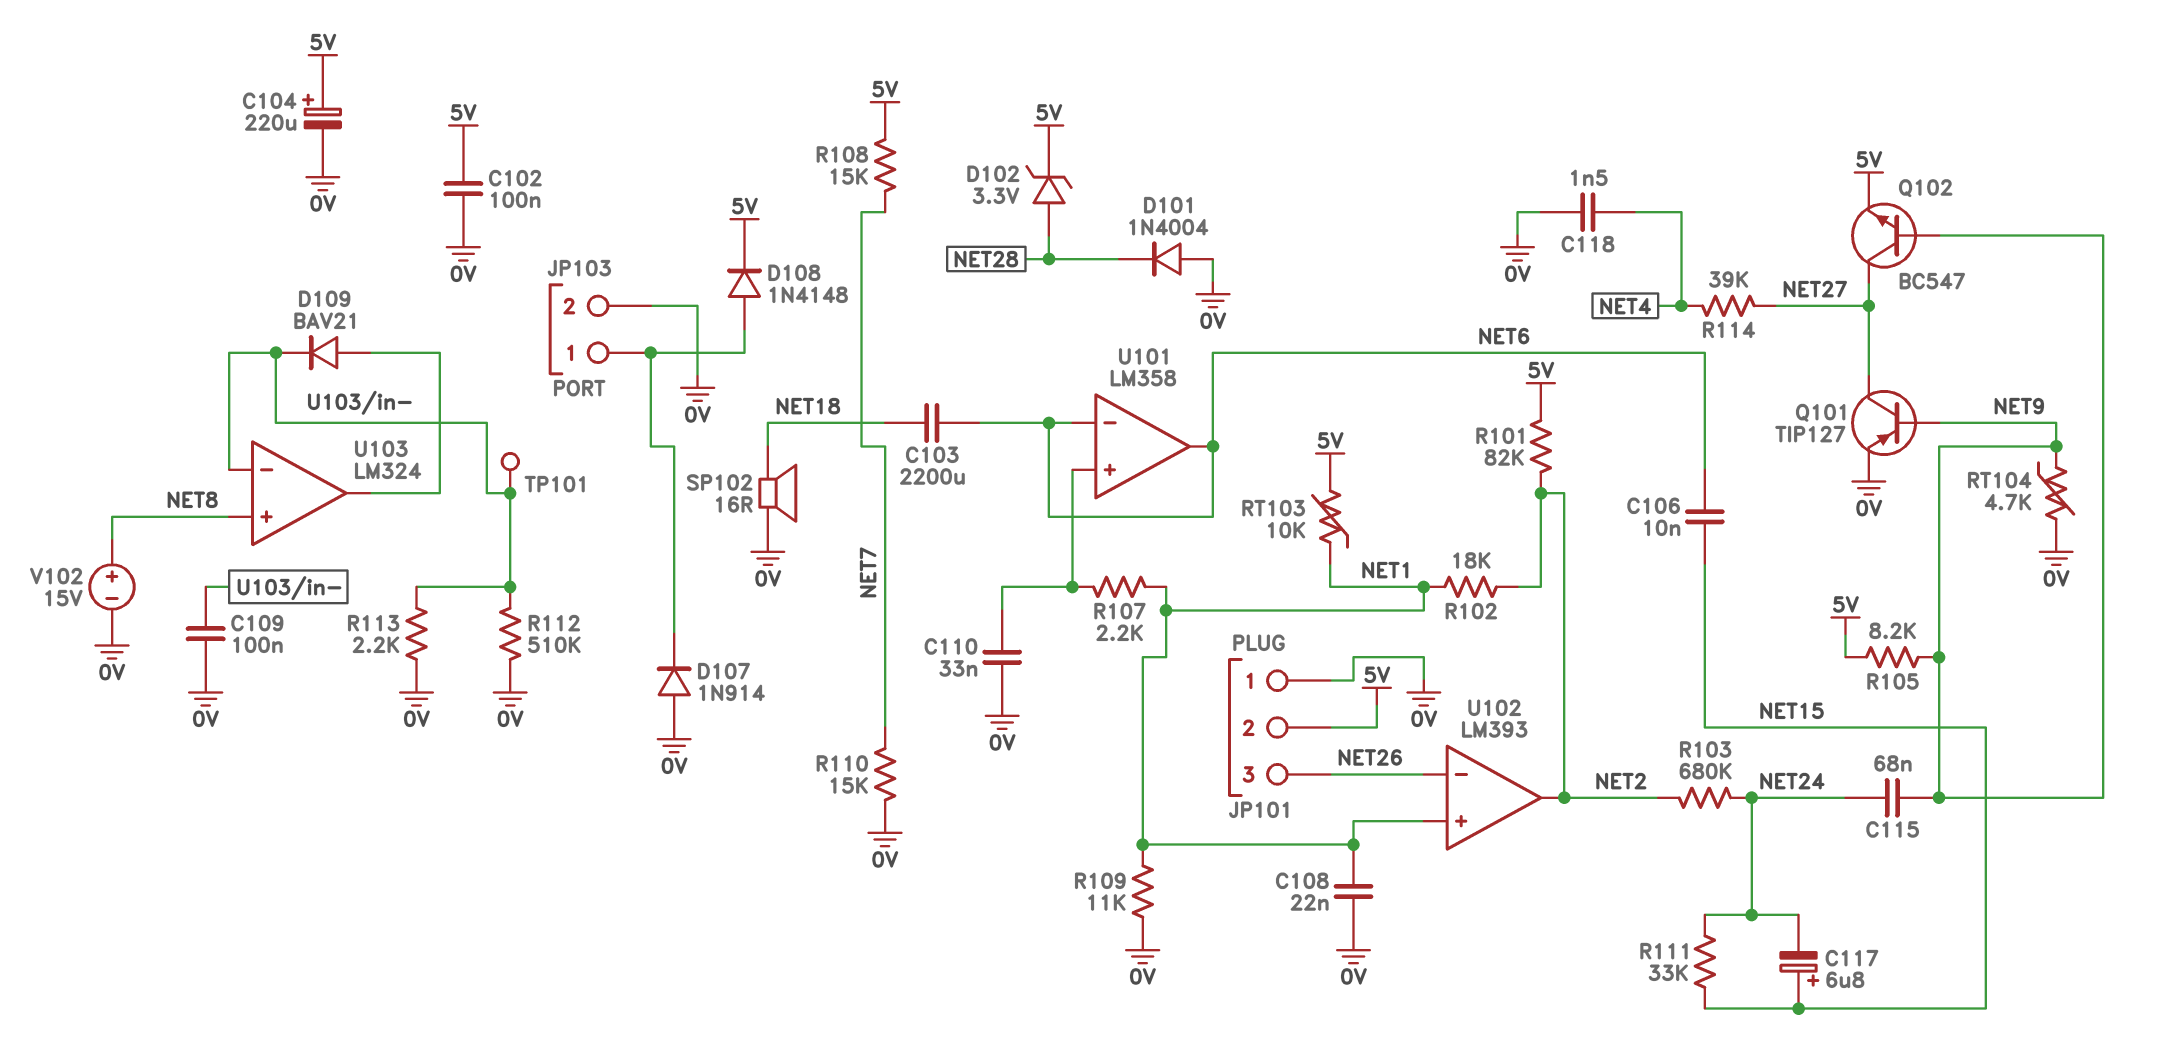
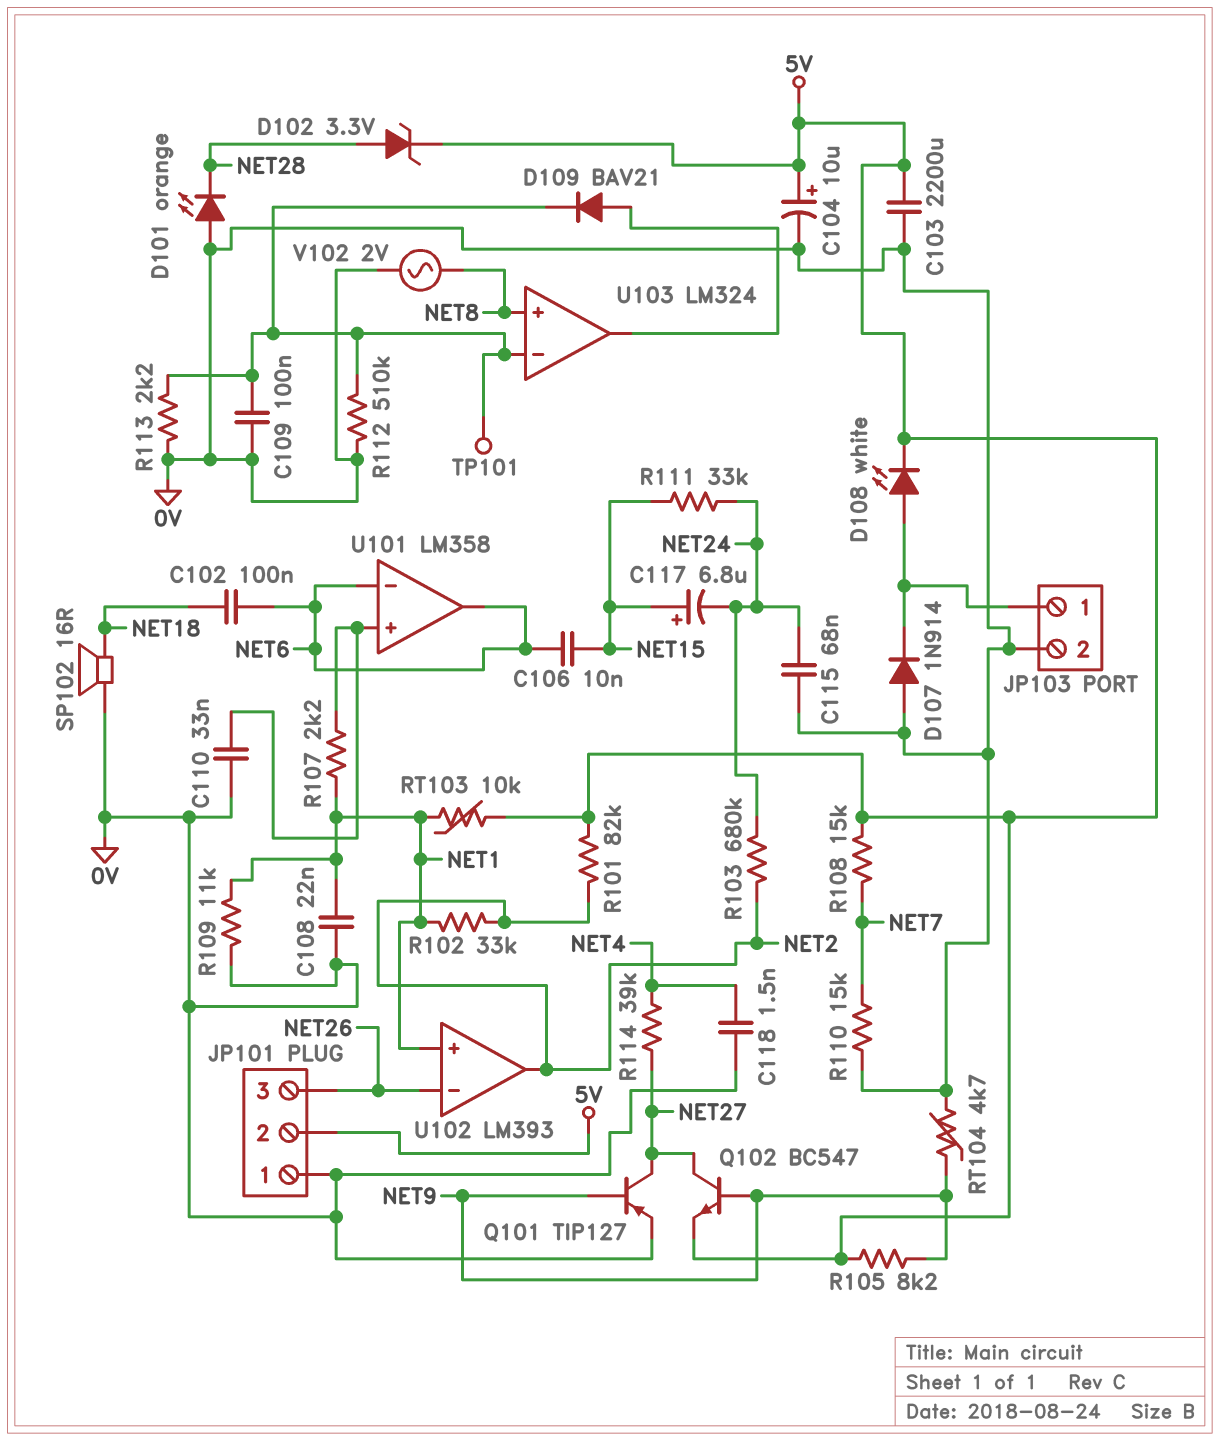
C102: 100nF (0V, 5V) -> 100nF (NET6, NET18)
C103: 2200uF (NET6, NET18) -> 2200uF (0V, 5V)
C104: 220uF (plus 5V, minus 0V) -> 10uF (plus 5V, minus 0V)
C115: 68nF (NET9, NET24) -> 68nF (0V, NET24)
D101: diode 1N4004 (A 0V, K NET28) -> LED orange (A 0V, K NET28)
D108: diode 1N4148 (A JP103/1, K 5V) -> LED white (A JP103/1, K 5V)
R102: 18k (NET1, NET2) -> 33k (NET1, NET2)
V102: 15V (plus NET8, minus 0V) -> AC 2V (0V, NET8)

